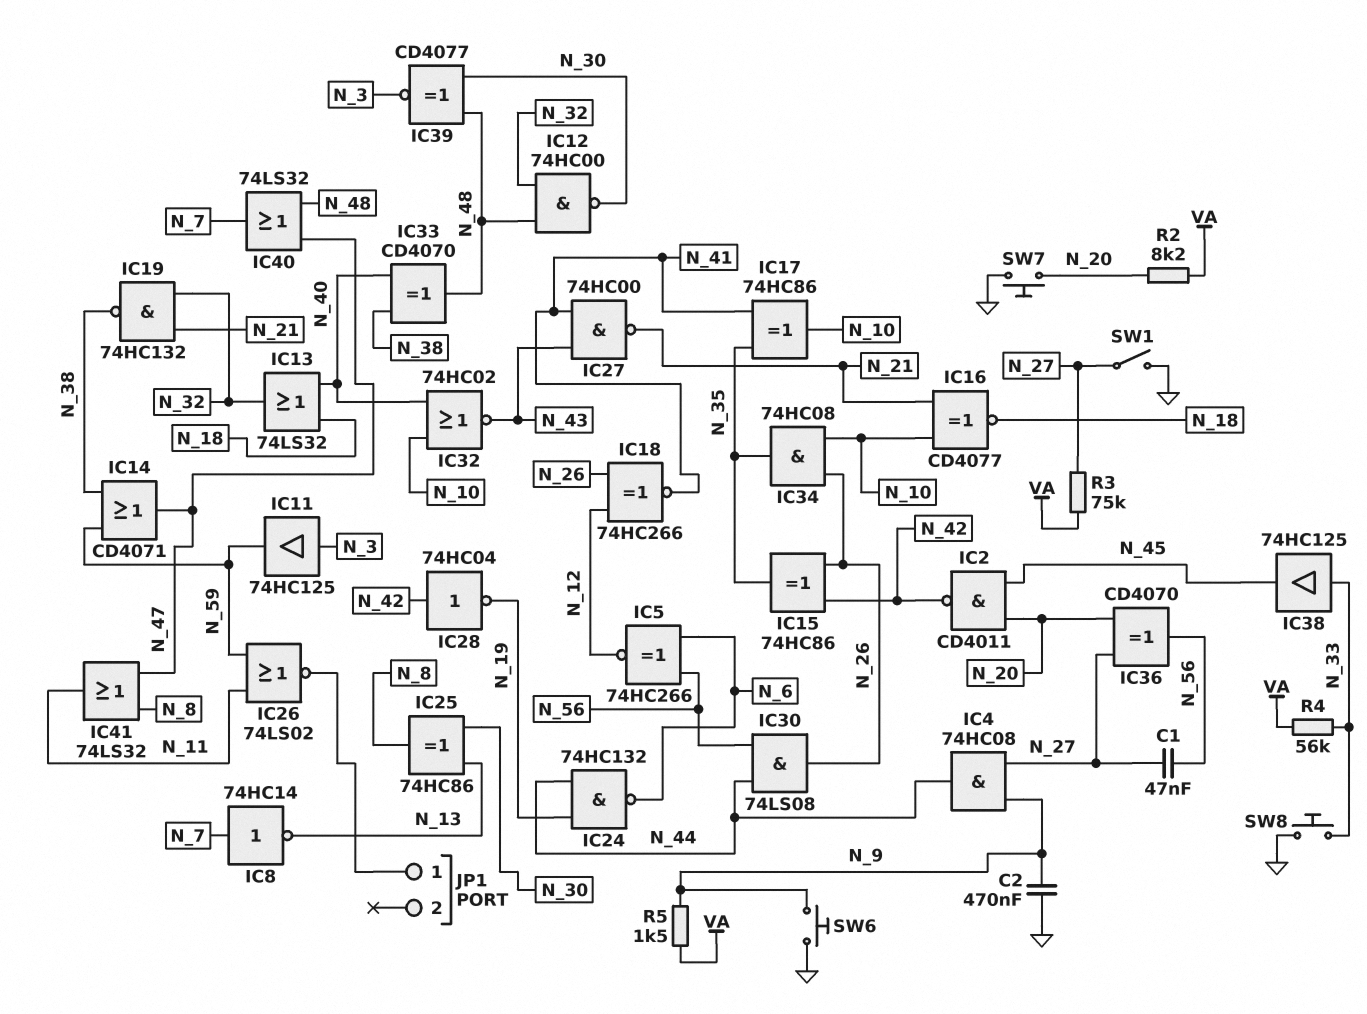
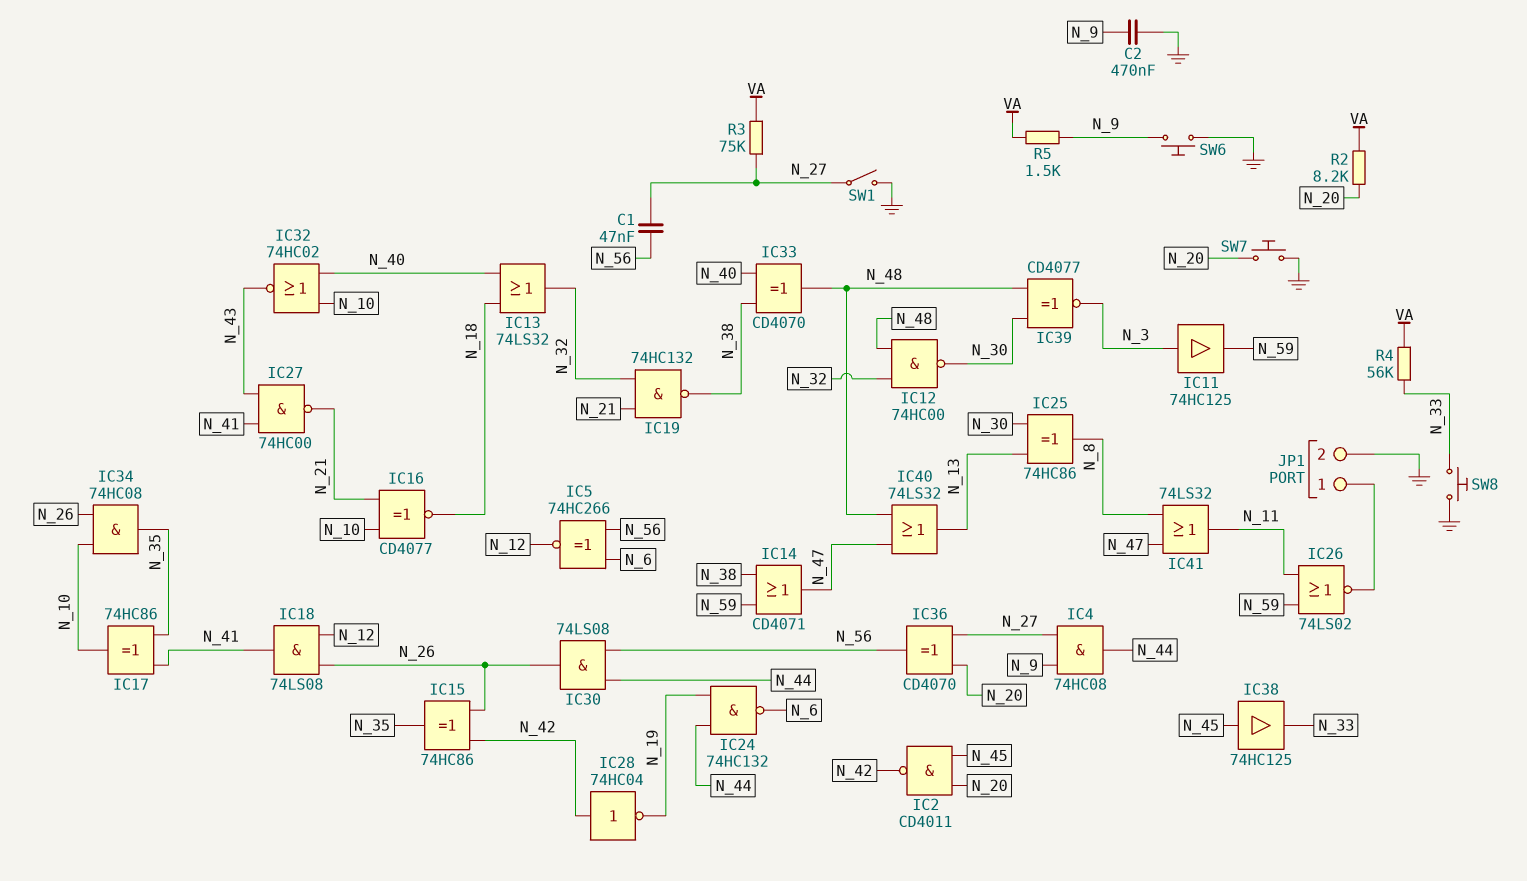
IC8: NOT 74HC14 (in N_7, out N_13) -> none
IC18: XNOR 74HC266 (in N_12, in N_26, out N_41) -> AND 74LS08 (in N_12, in N_26, out N_41)
IC38: buffer 74HC125 (in N_33, out N_45) -> buffer 74HC125 (in N_45, out N_33)
IC40: OR 74LS32 (in N_47, in N_48, out N_7) -> OR 74LS32 (in N_47, in N_48, out N_13)
JP1 pin 2: none -> GND

